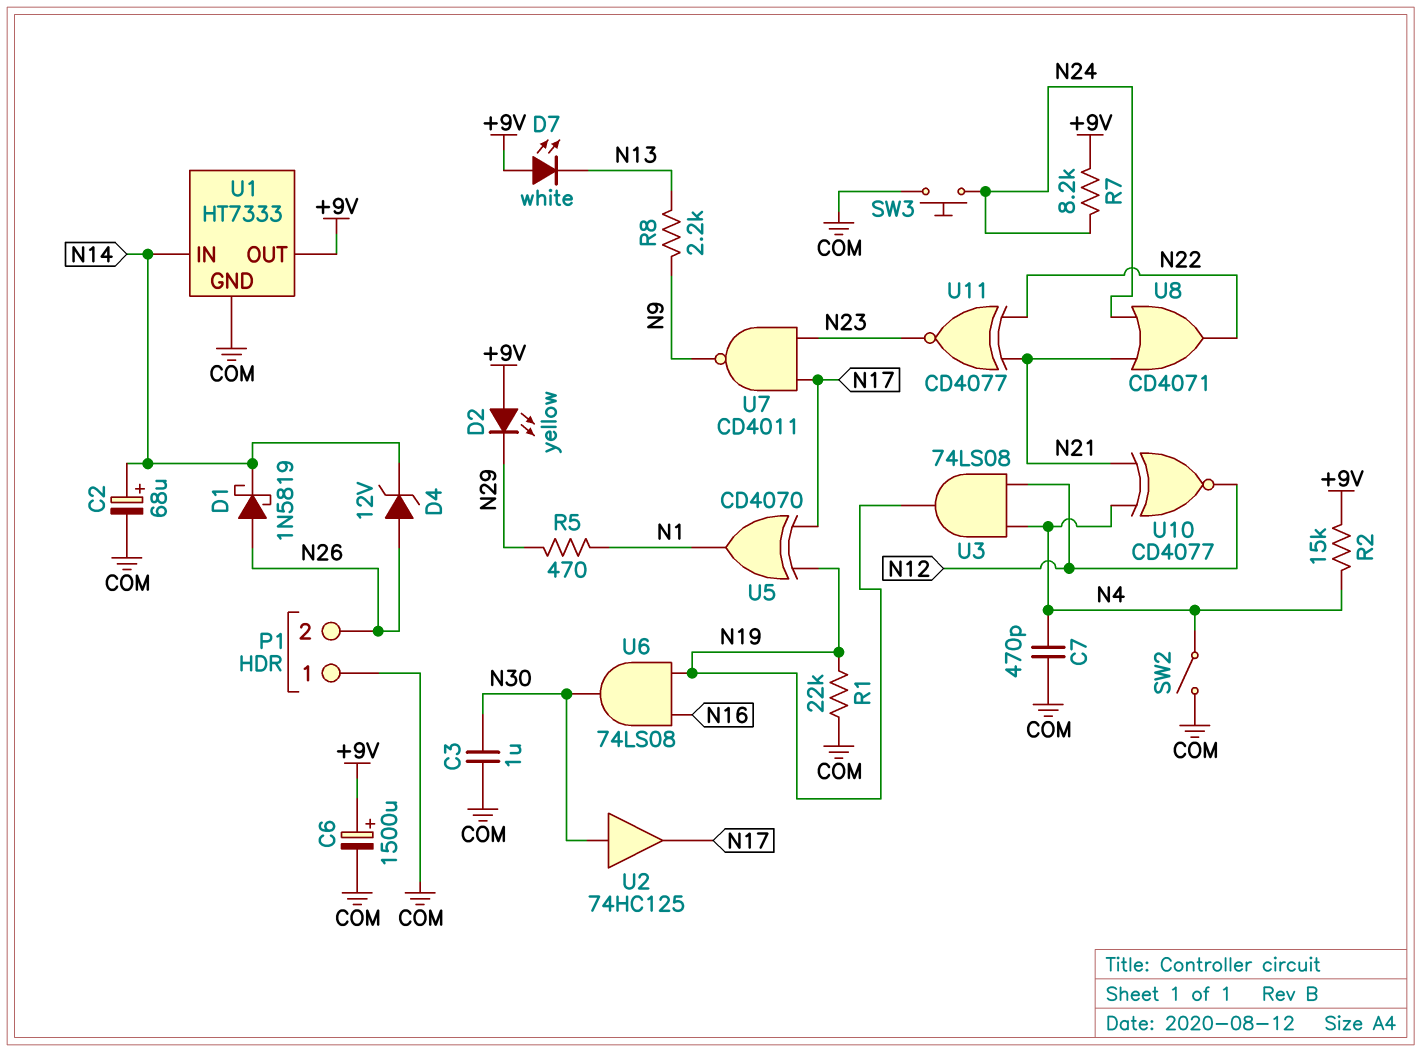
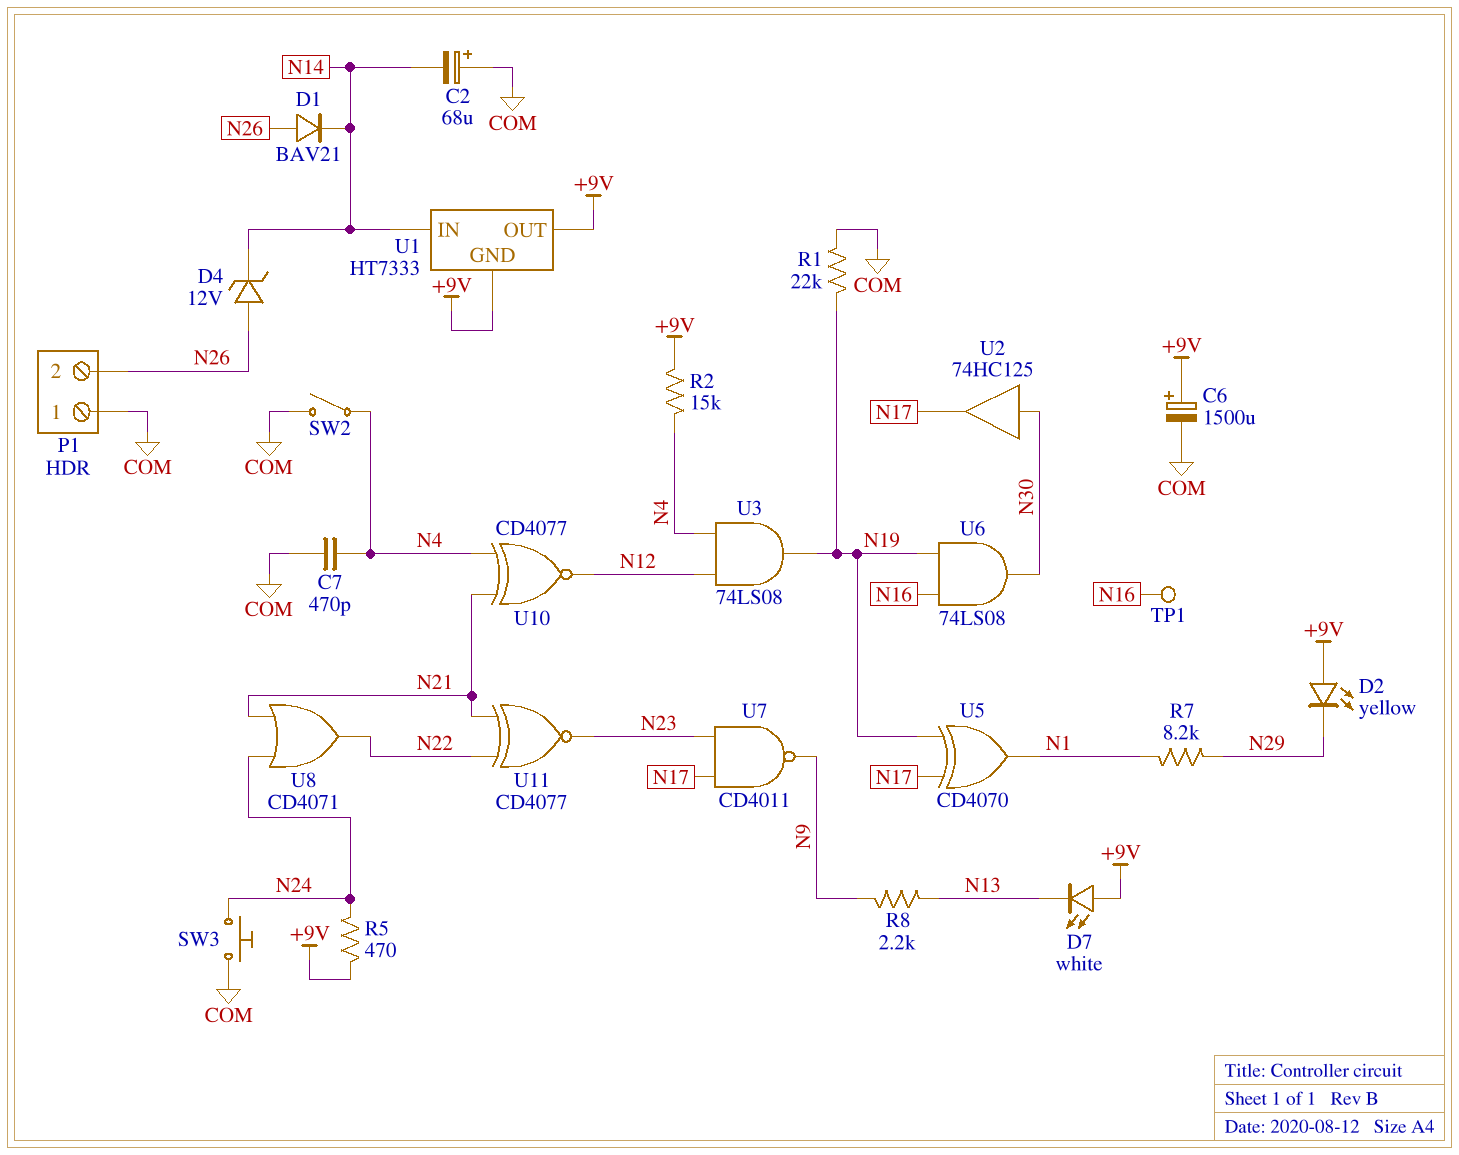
C2: 68uF (plus N14, minus COM) -> 68uF (plus COM, minus N14)
C3: 1uF (COM, N30) -> none
D1: schottky 1N5819 (A N26, K N14) -> diode BAV21 (A N26, K N14)
R5: 470 (N1, N29) -> 470 (+9V, N24)
R7: 8.2k (+9V, N24) -> 8.2k (N1, N29)
TP1: none -> test point (N16)
U1 pin GND: COM -> +9V

